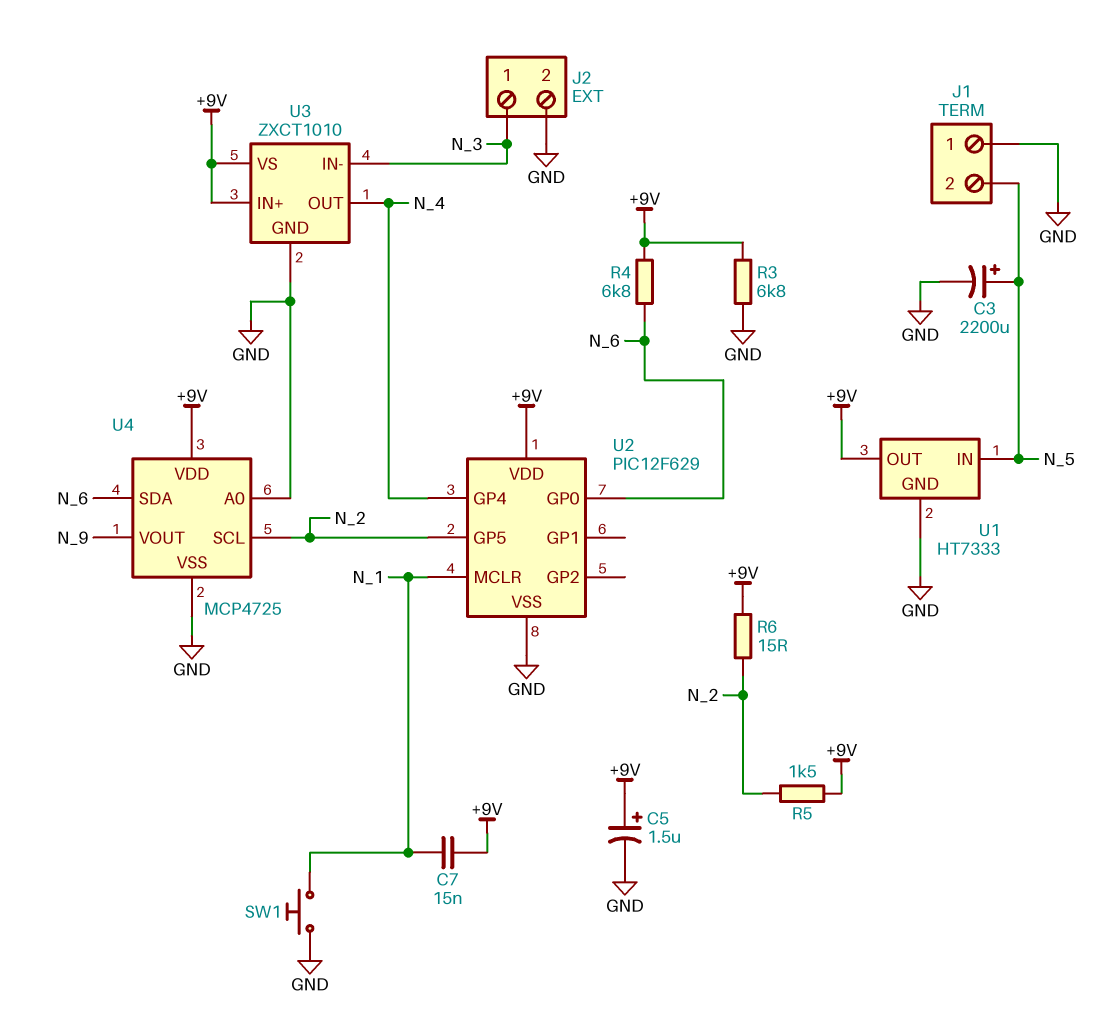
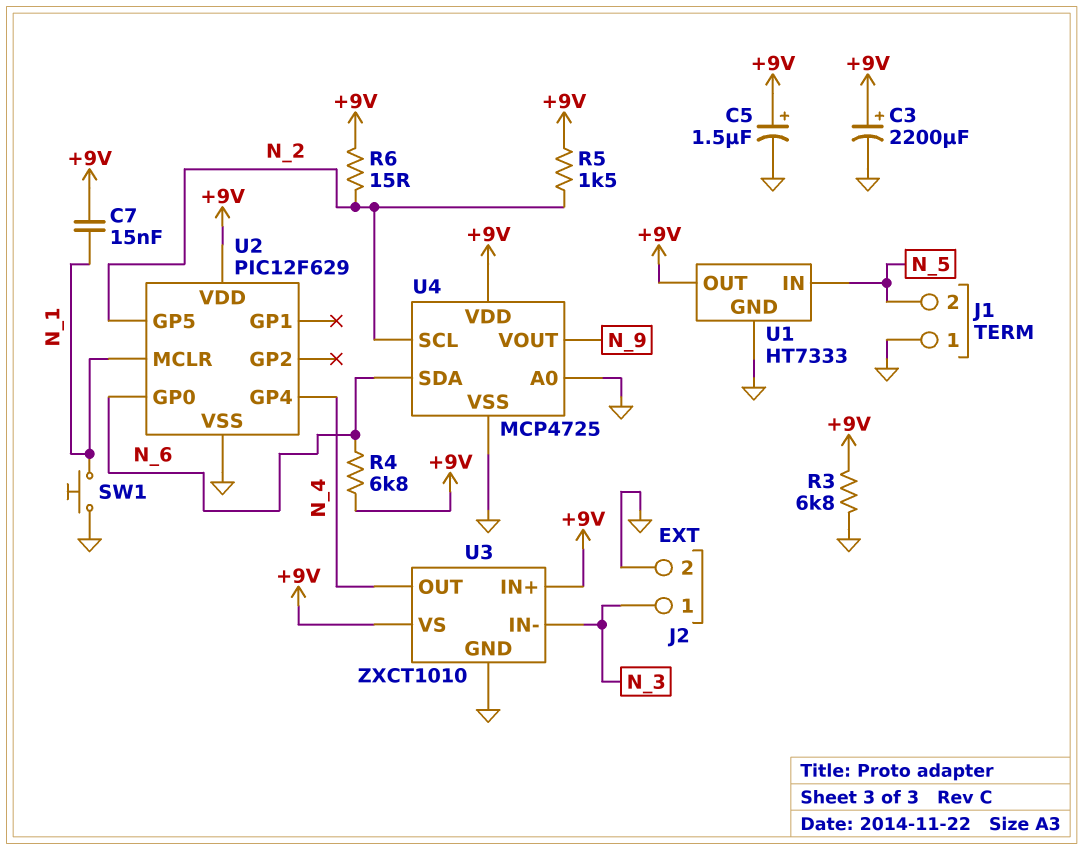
C3: 2200uF (plus N_5, minus GND) -> 2200uF (plus +9V, minus GND)

